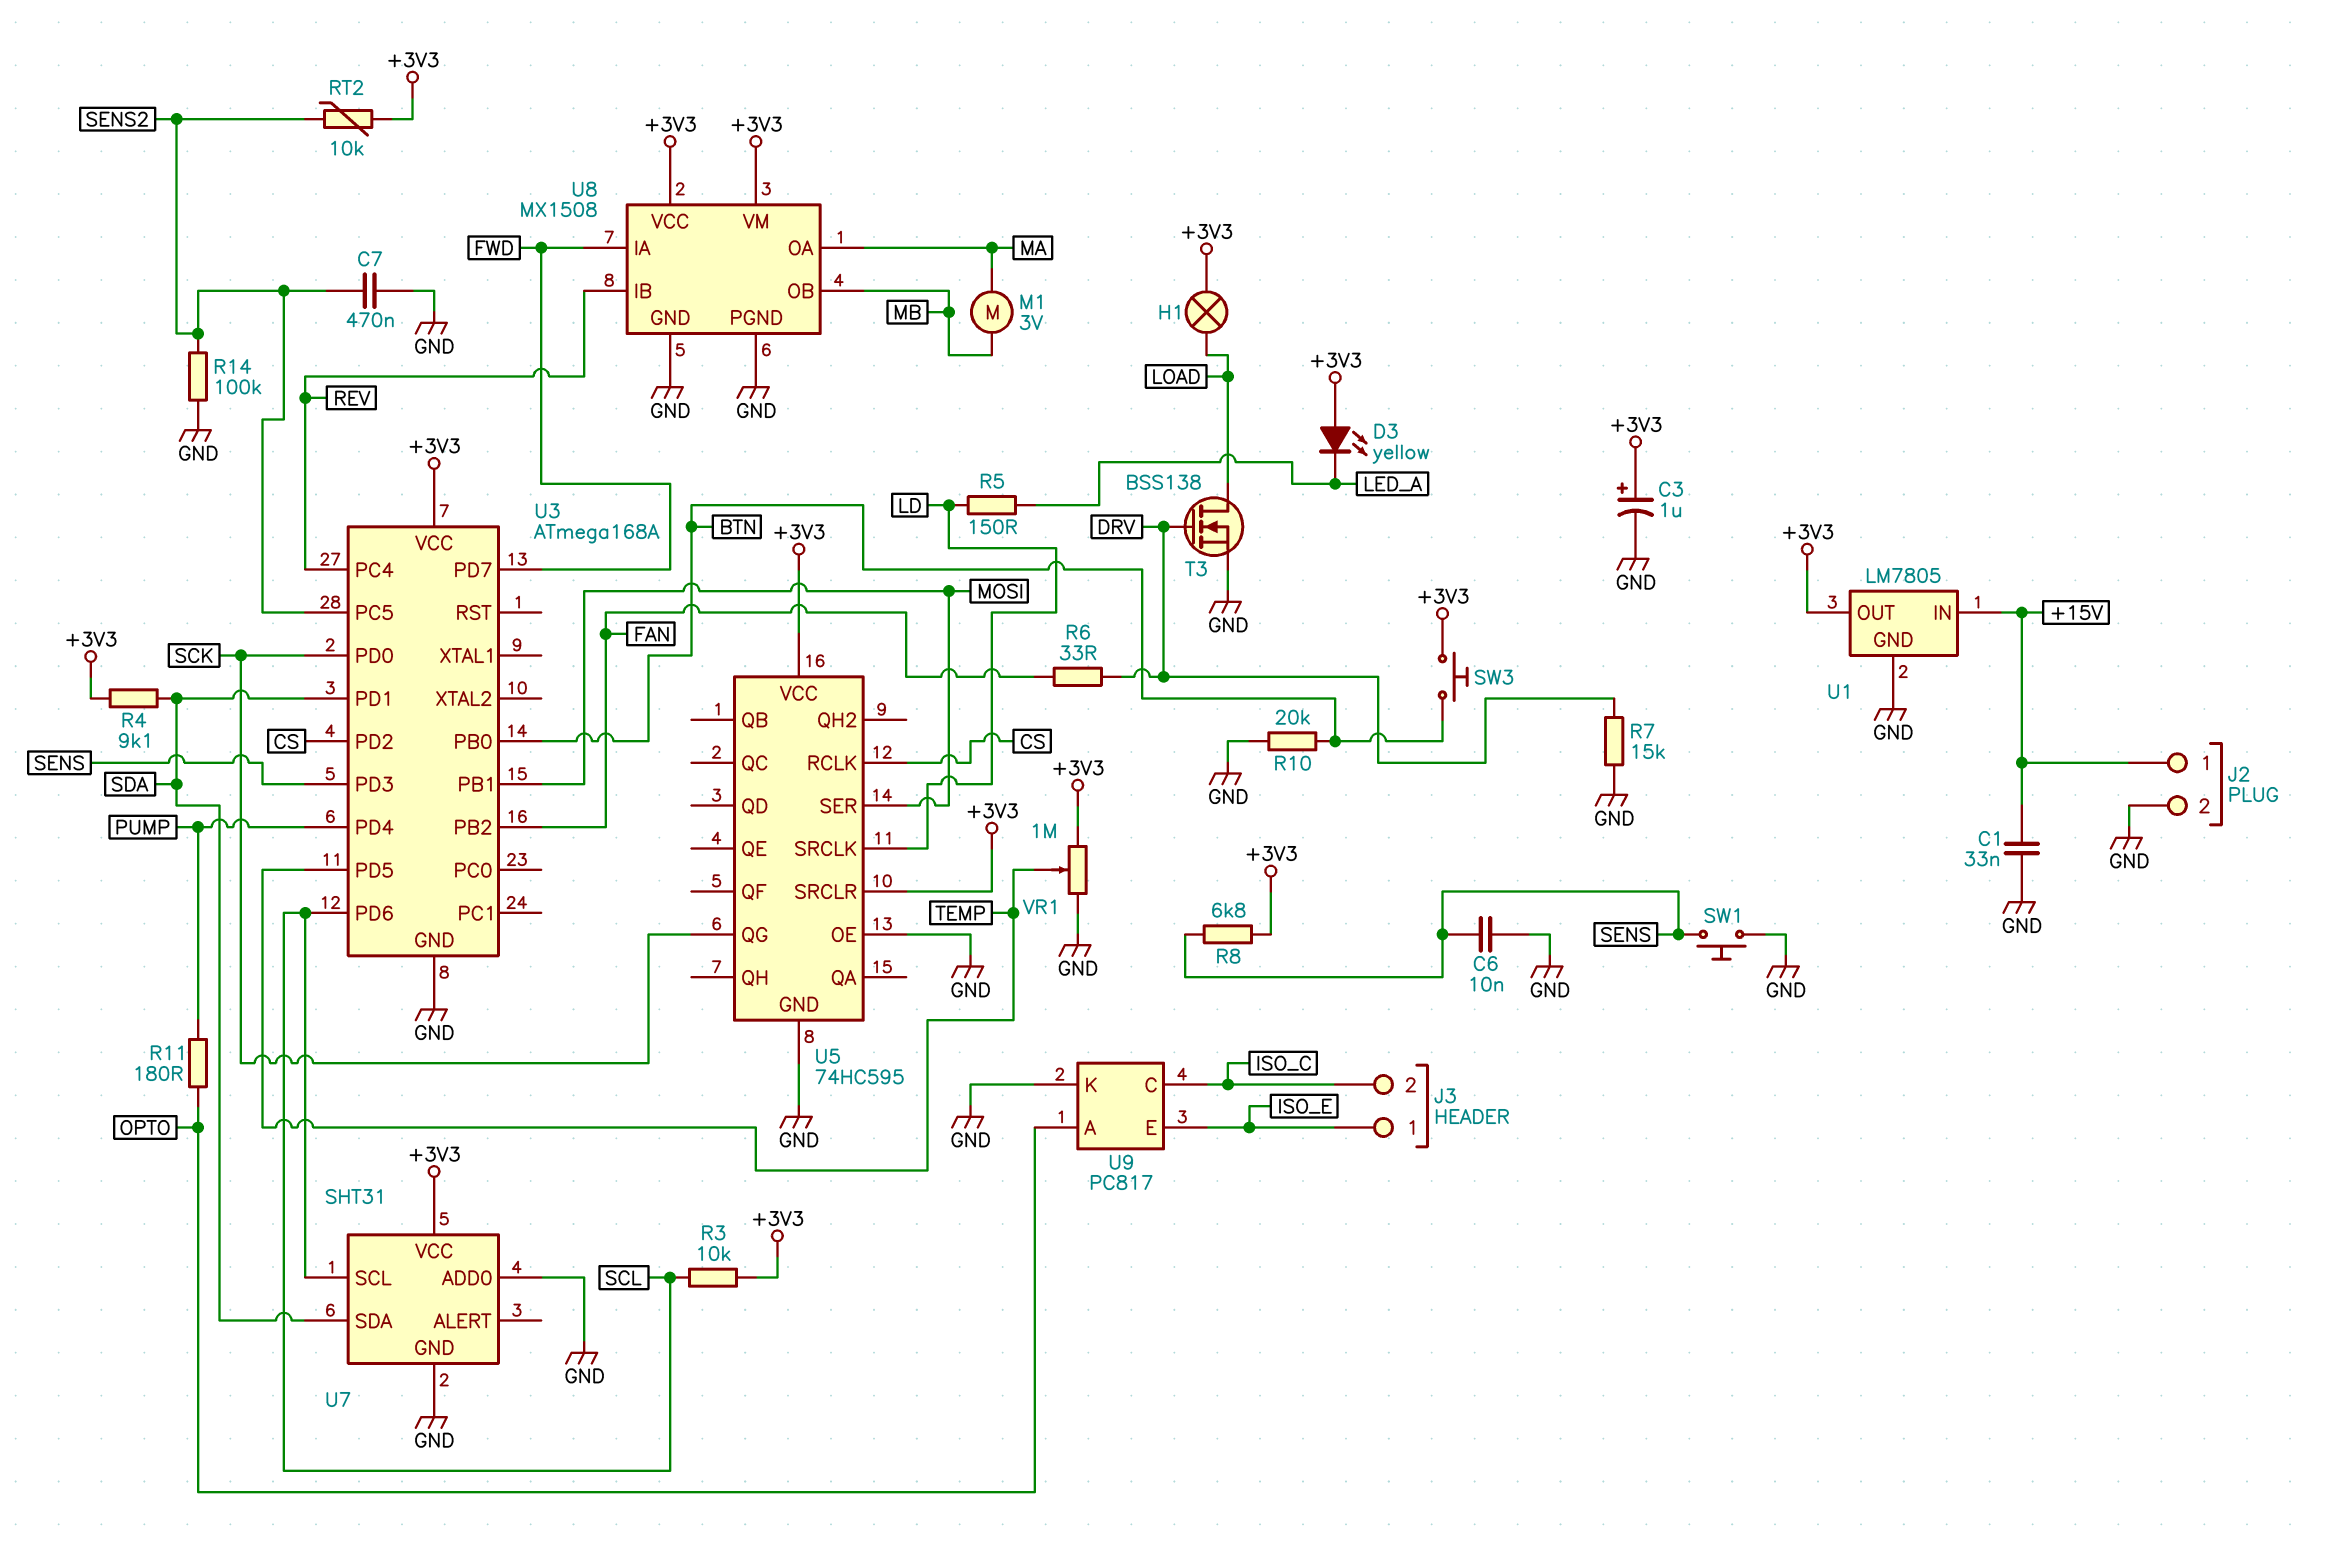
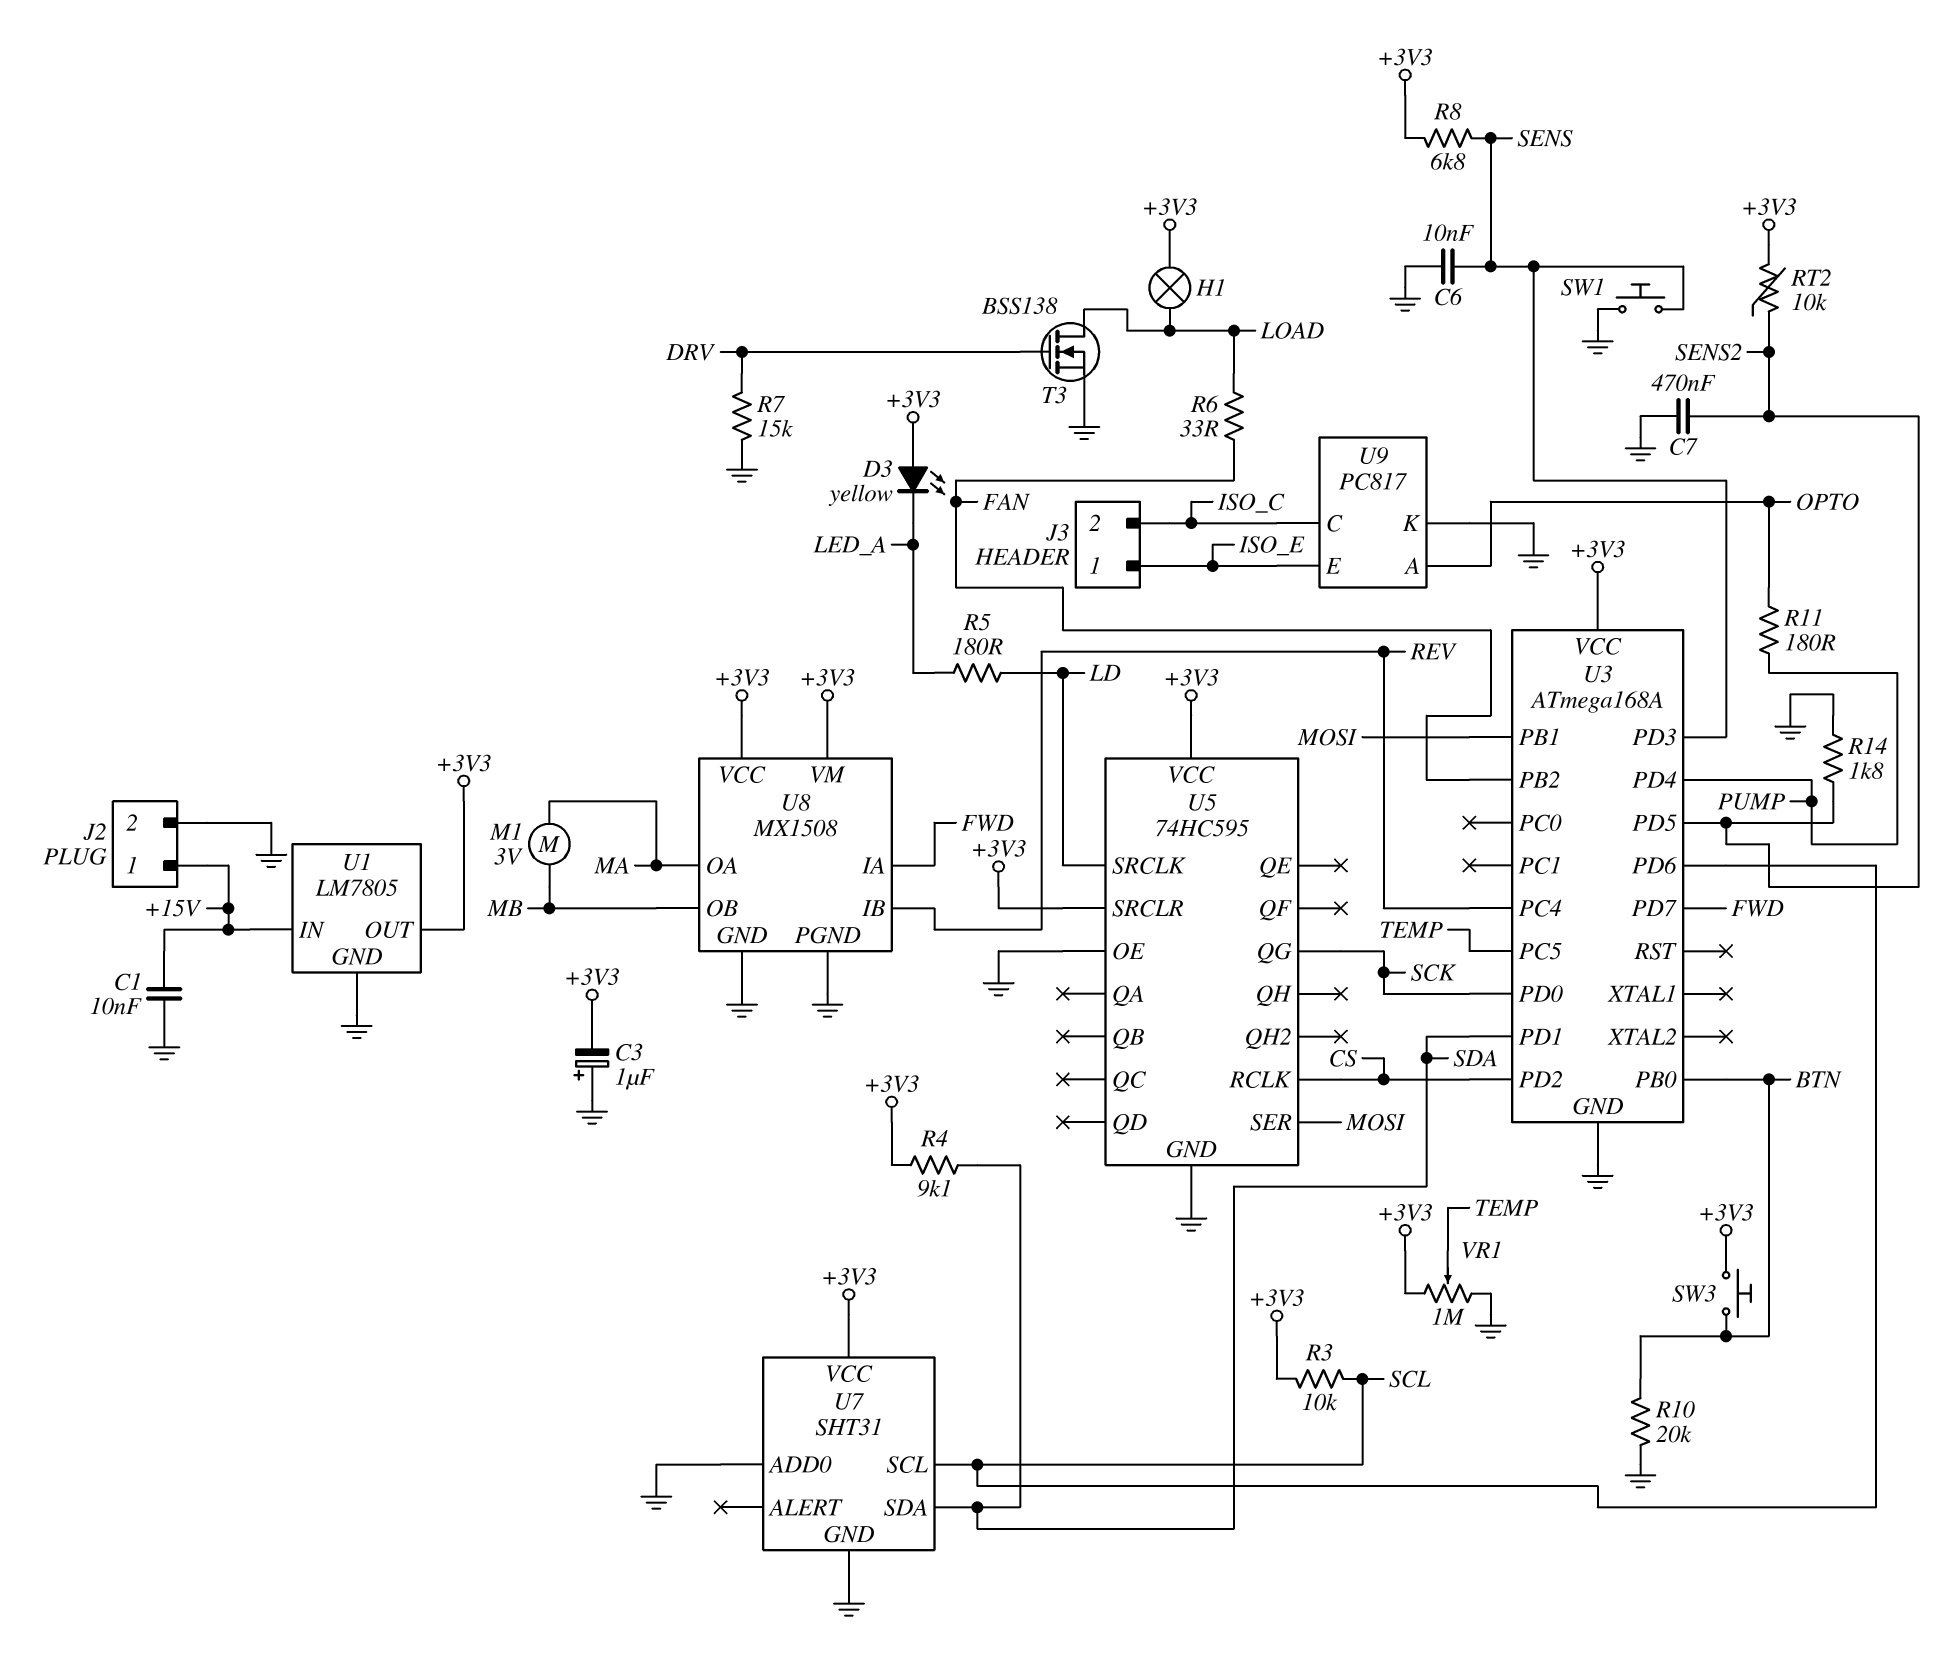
C1: 33nF (+15V, GND) -> 10nF (+15V, GND)
C3: 1uF (plus +3V3, minus GND) -> 1uF (plus GND, minus +3V3)
R5: 150 (LD, LED_A) -> 180 (LD, LED_A)
R6: 33 (DRV, FAN) -> 33 (FAN, LOAD)
R14: 100k (GND, SENS2) -> 1.8k (GND, SENS2)
U3 pin PC5: SENS2 -> TEMP
U3 pin PD5: TEMP -> SENS2

